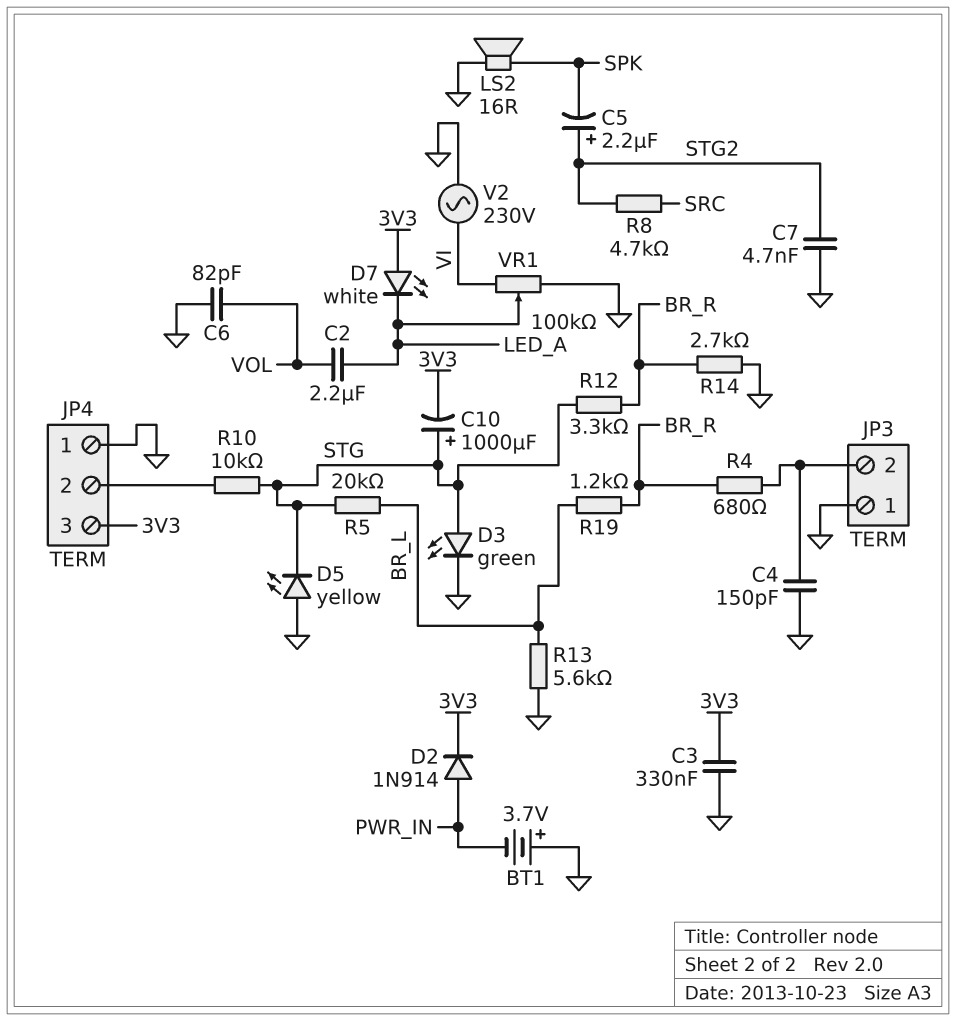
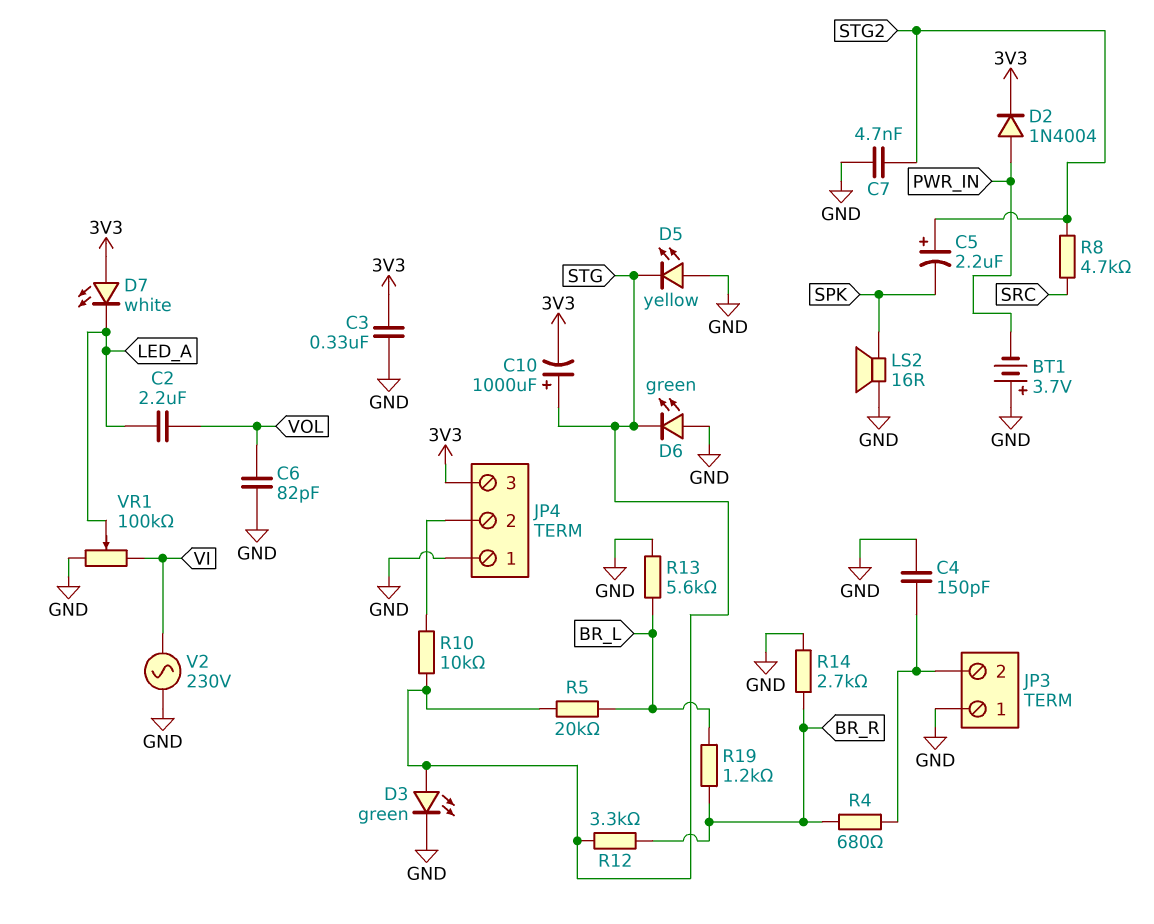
D2: diode 1N914 (A PWR_IN, K 3V3) -> diode 1N4004 (A PWR_IN, K 3V3)
D6: none -> LED green (A GND, K STG)

